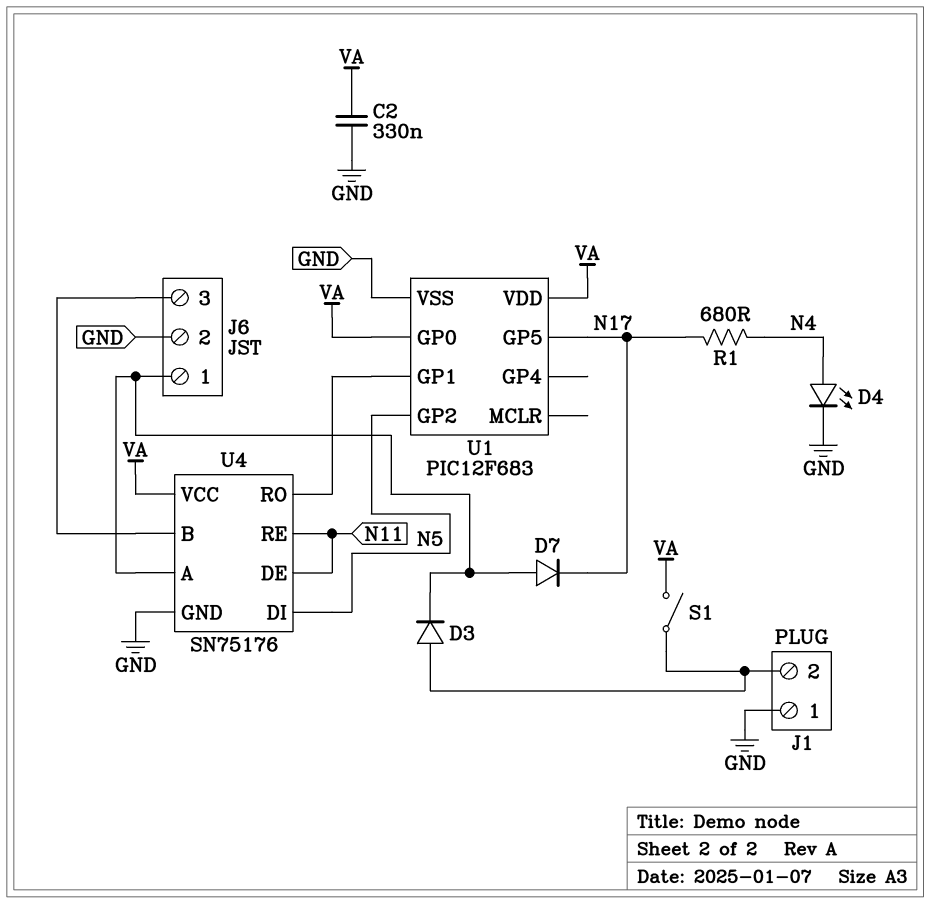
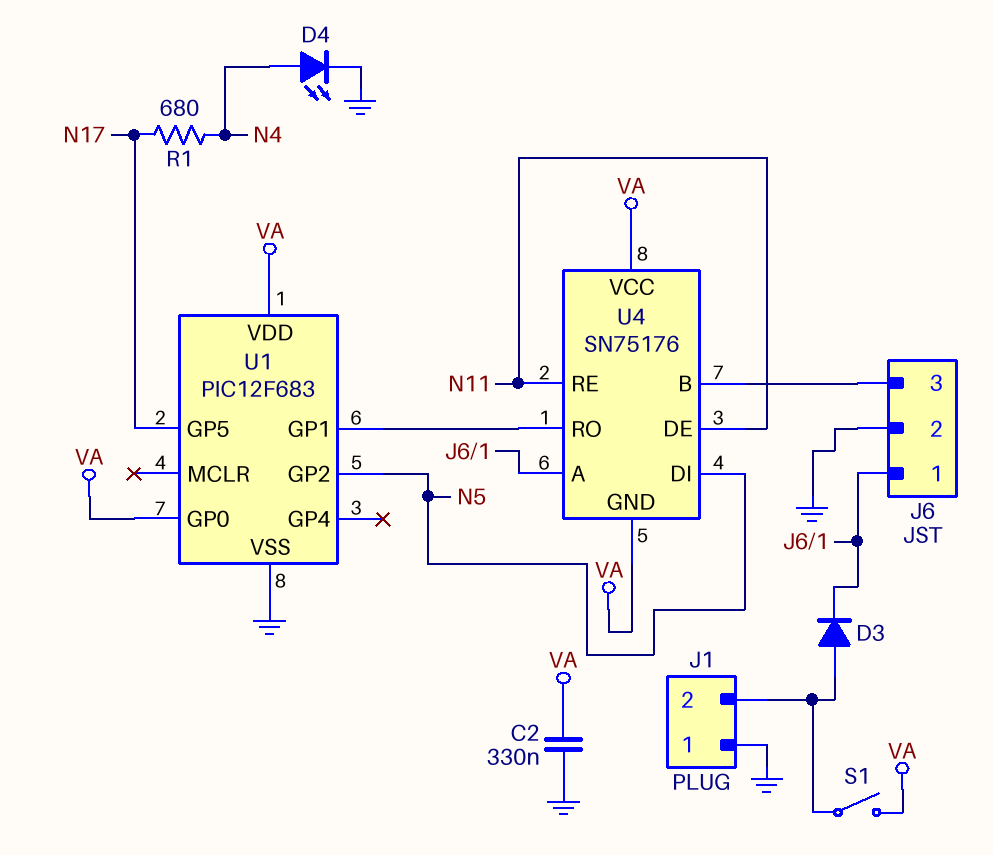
D7: diode (A J6/1, K N17) -> none
U4 pin GND: GND -> VA

